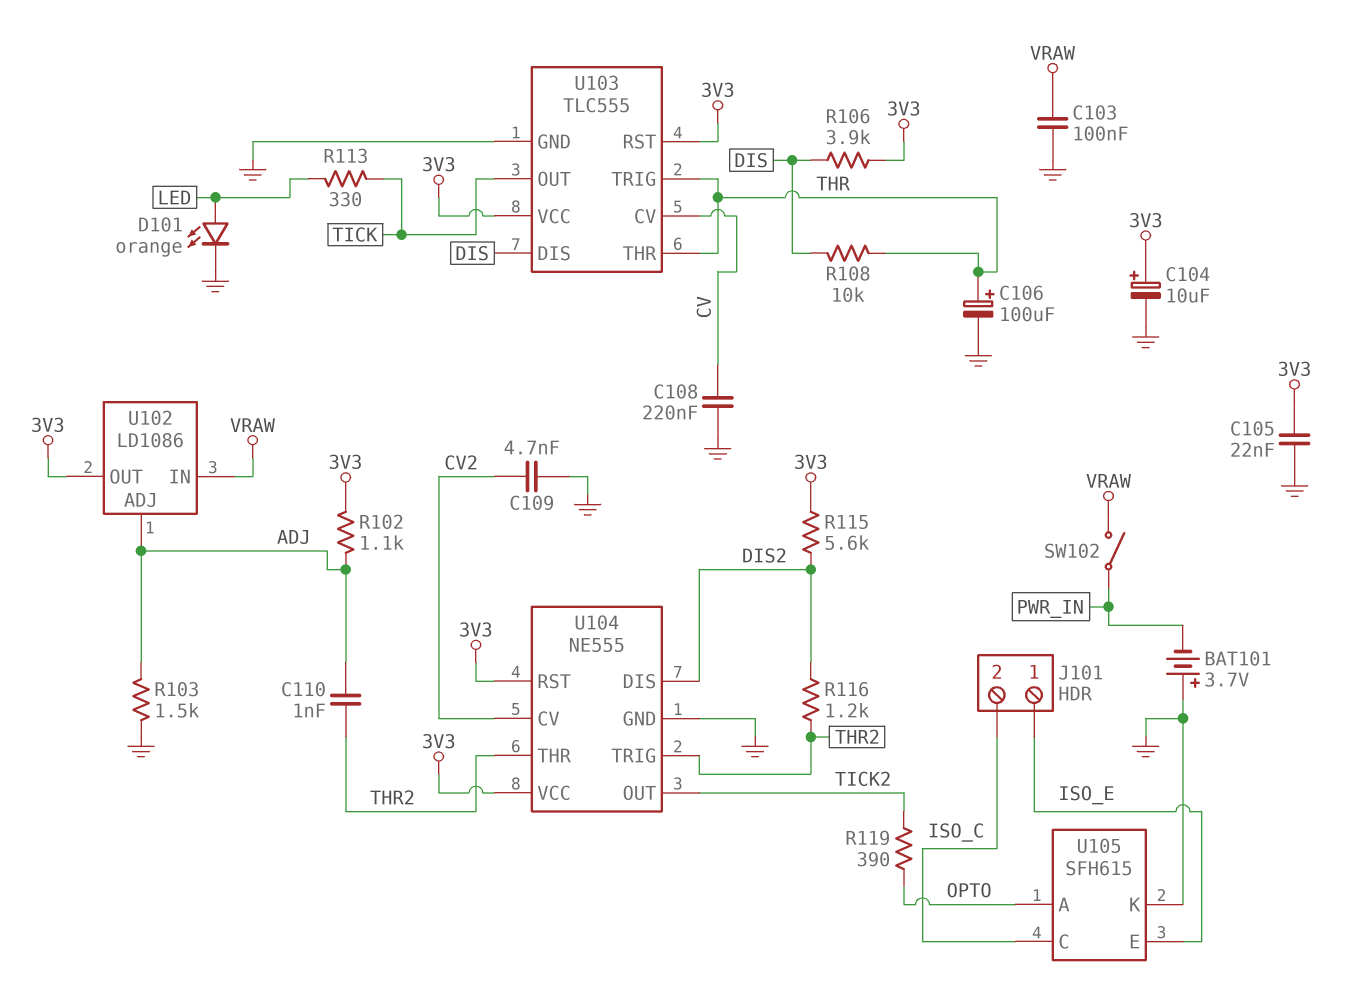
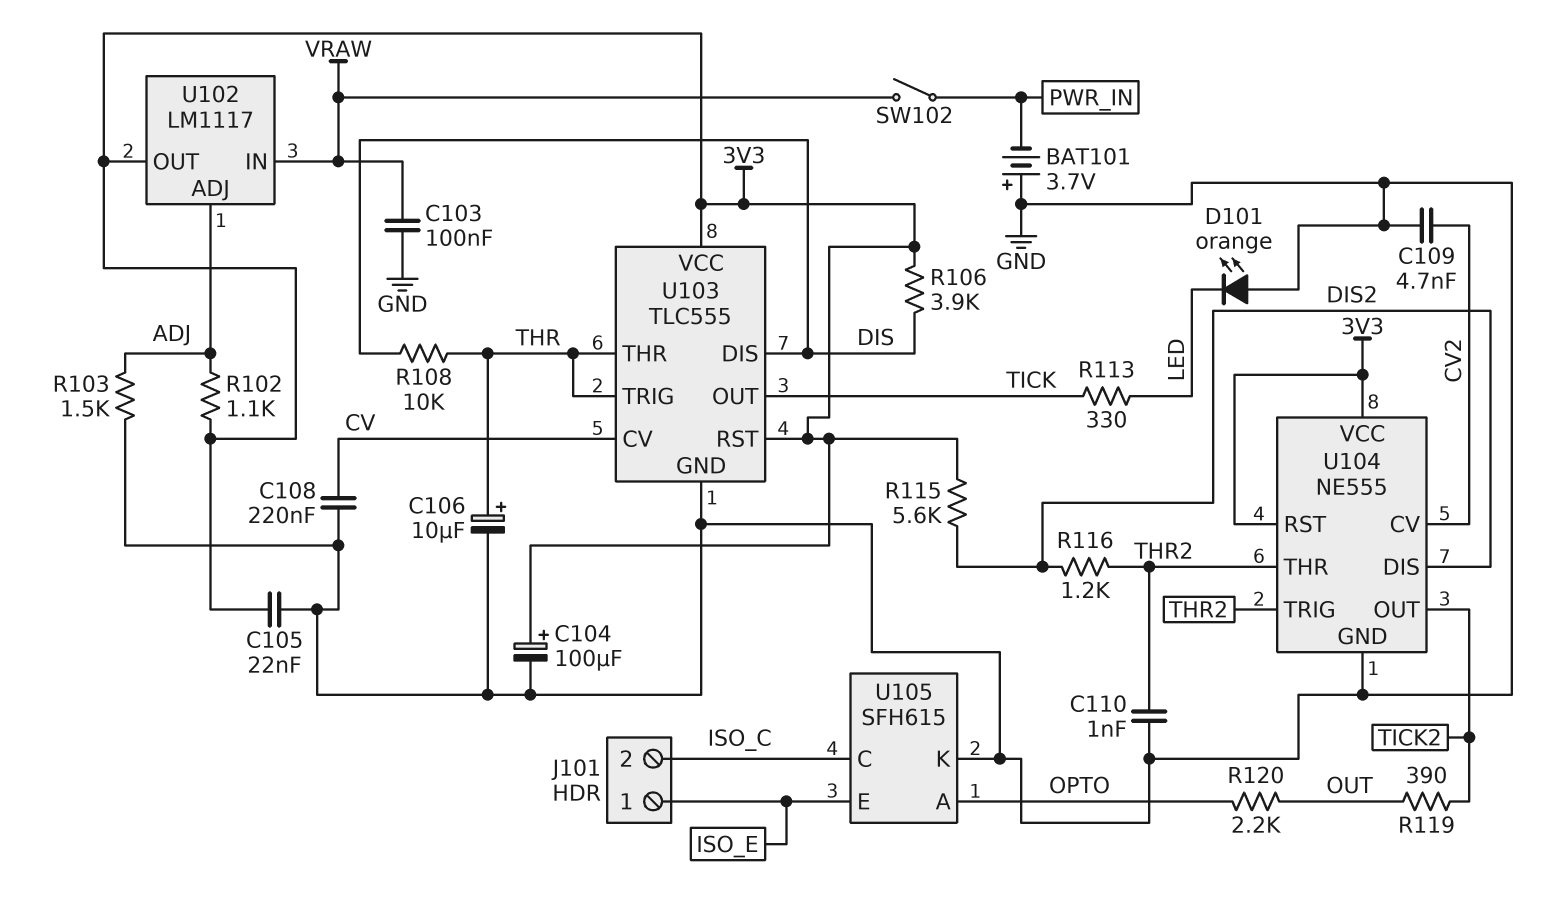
C104: 10uF (plus 3V3, minus GND) -> 100uF (plus 3V3, minus GND)
C106: 100uF (plus THR, minus GND) -> 10uF (plus THR, minus GND)
C110: 1nF (ADJ, THR2) -> 1nF (GND, THR2)
D101: LED orange (A LED, K GND) -> LED orange (A GND, K LED)
R119: 390 (OPTO, TICK2) -> 390 (OUT, TICK2)
R120: none -> 2.2k (OPTO, OUT)
U102: LD1086 -> LM1117

